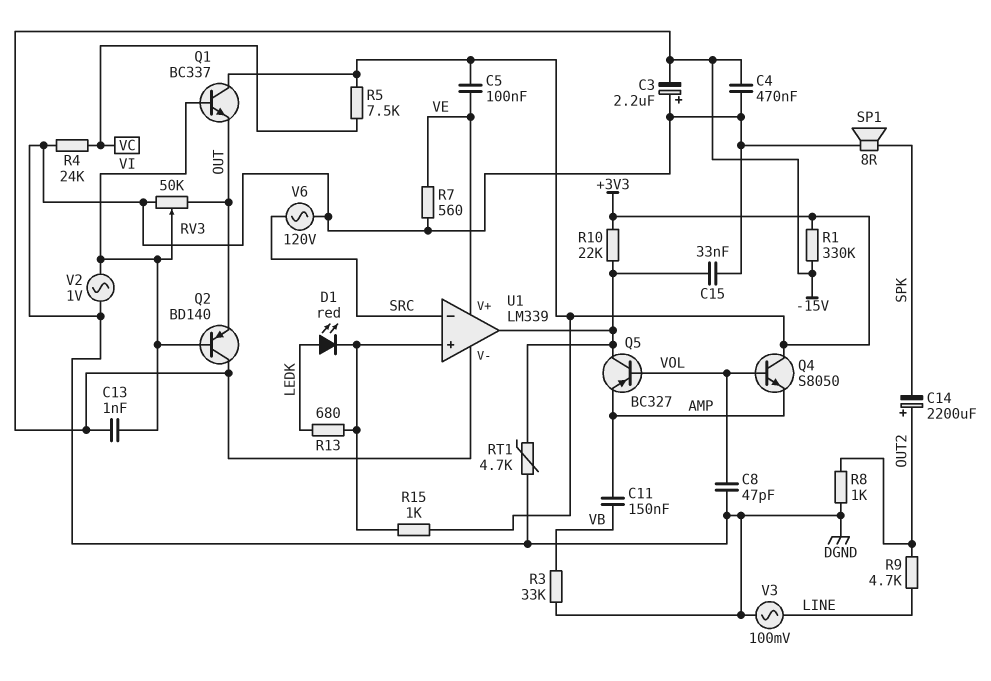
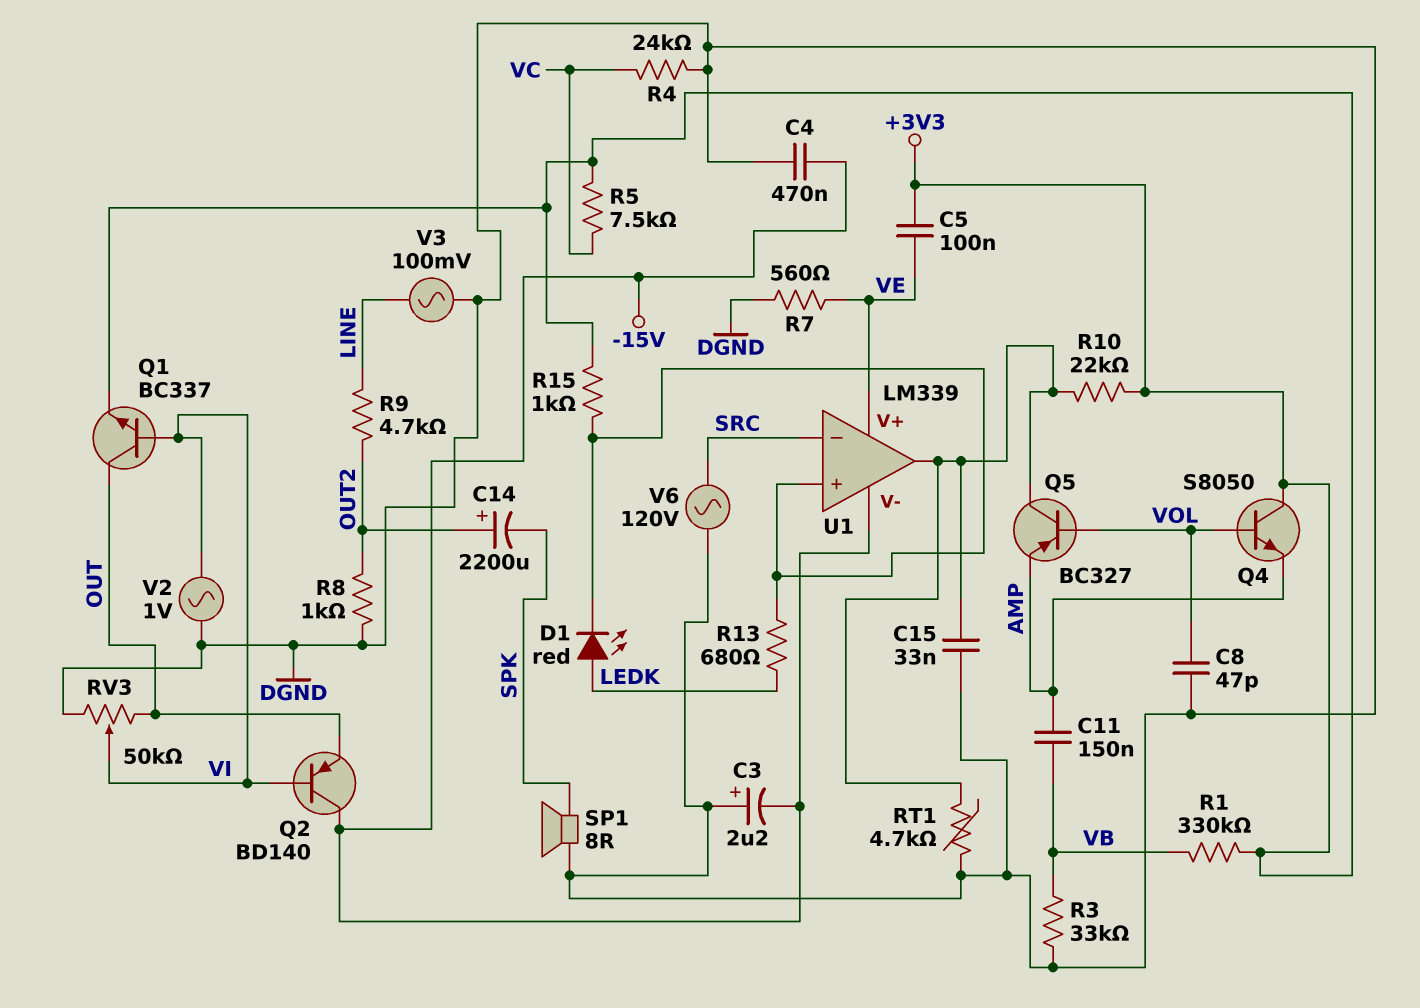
C13: 1nF (-15V, VI) -> none
Q1: NPN BC337 (B VI, C +3V3, E OUT) -> NPN BC337 (B VI, C OUT, E +3V3)
R1: 330k (+3V3, -15V) -> 330k (+3V3, VB)

